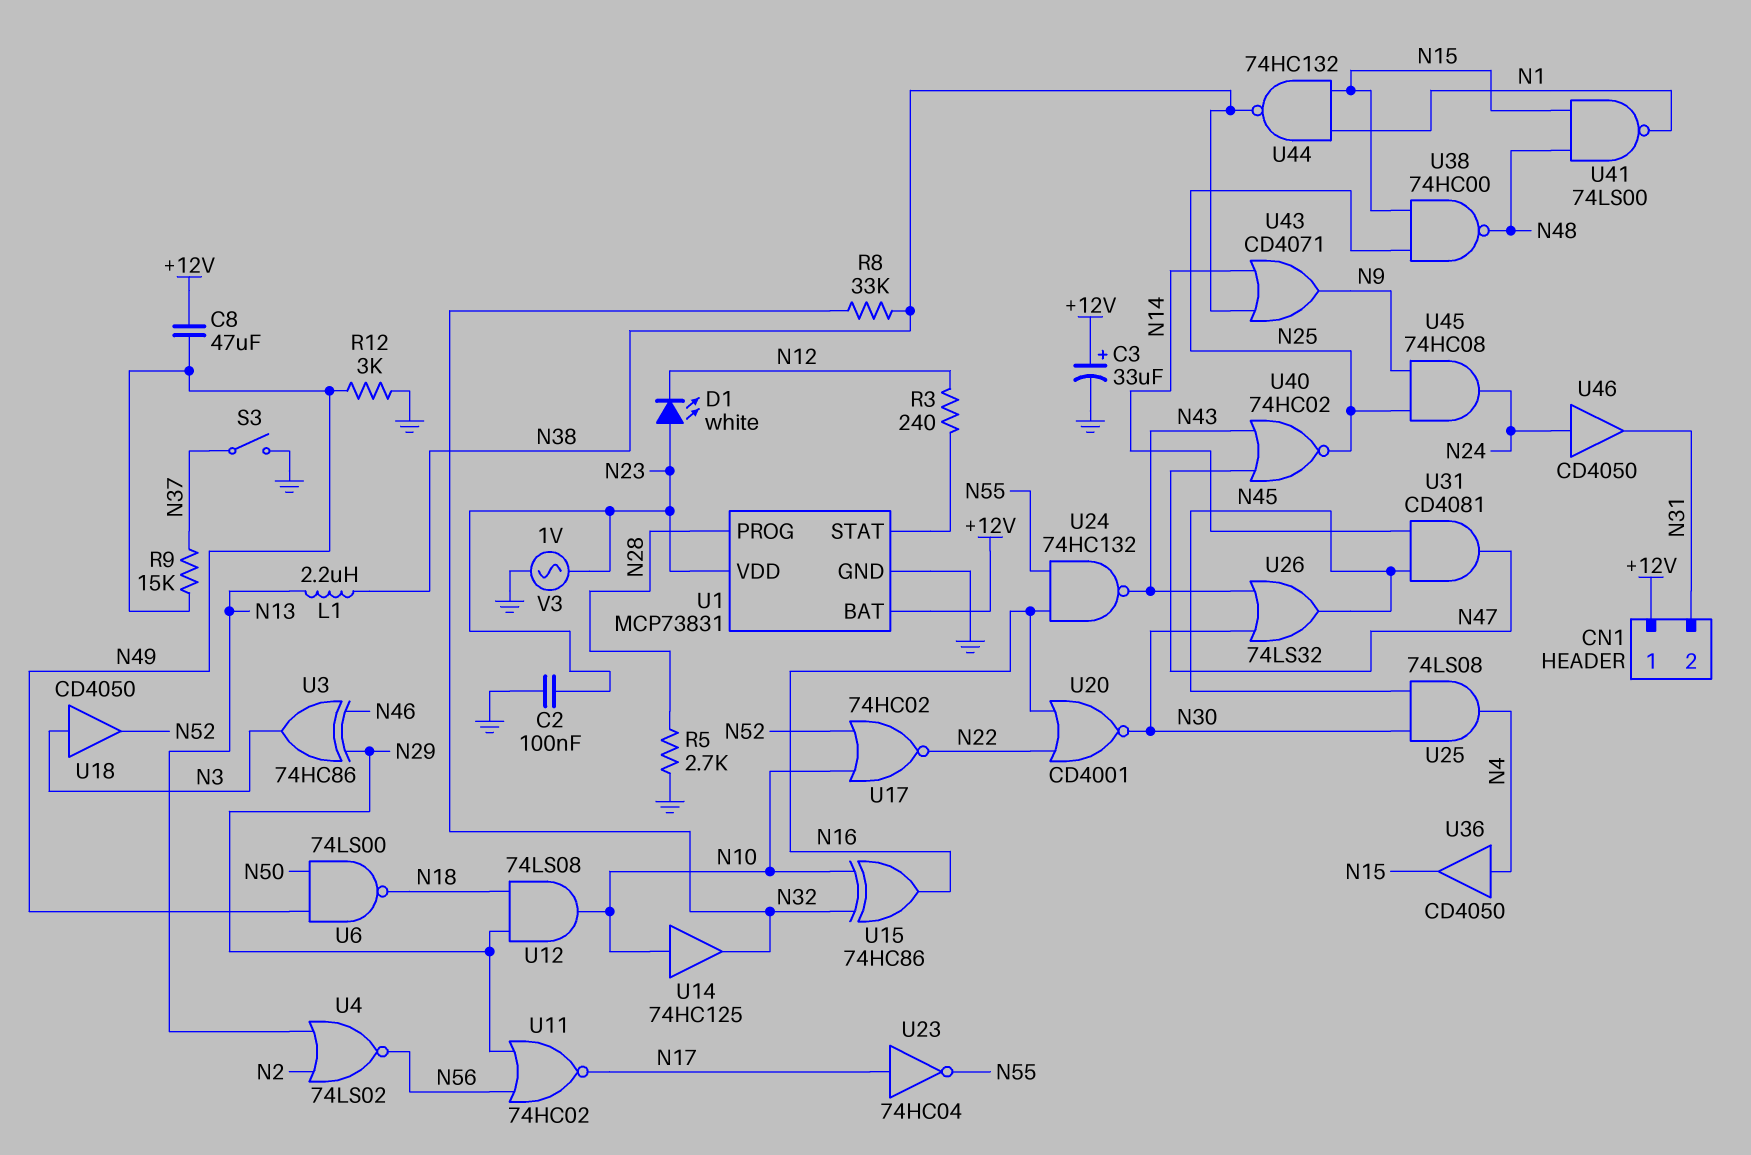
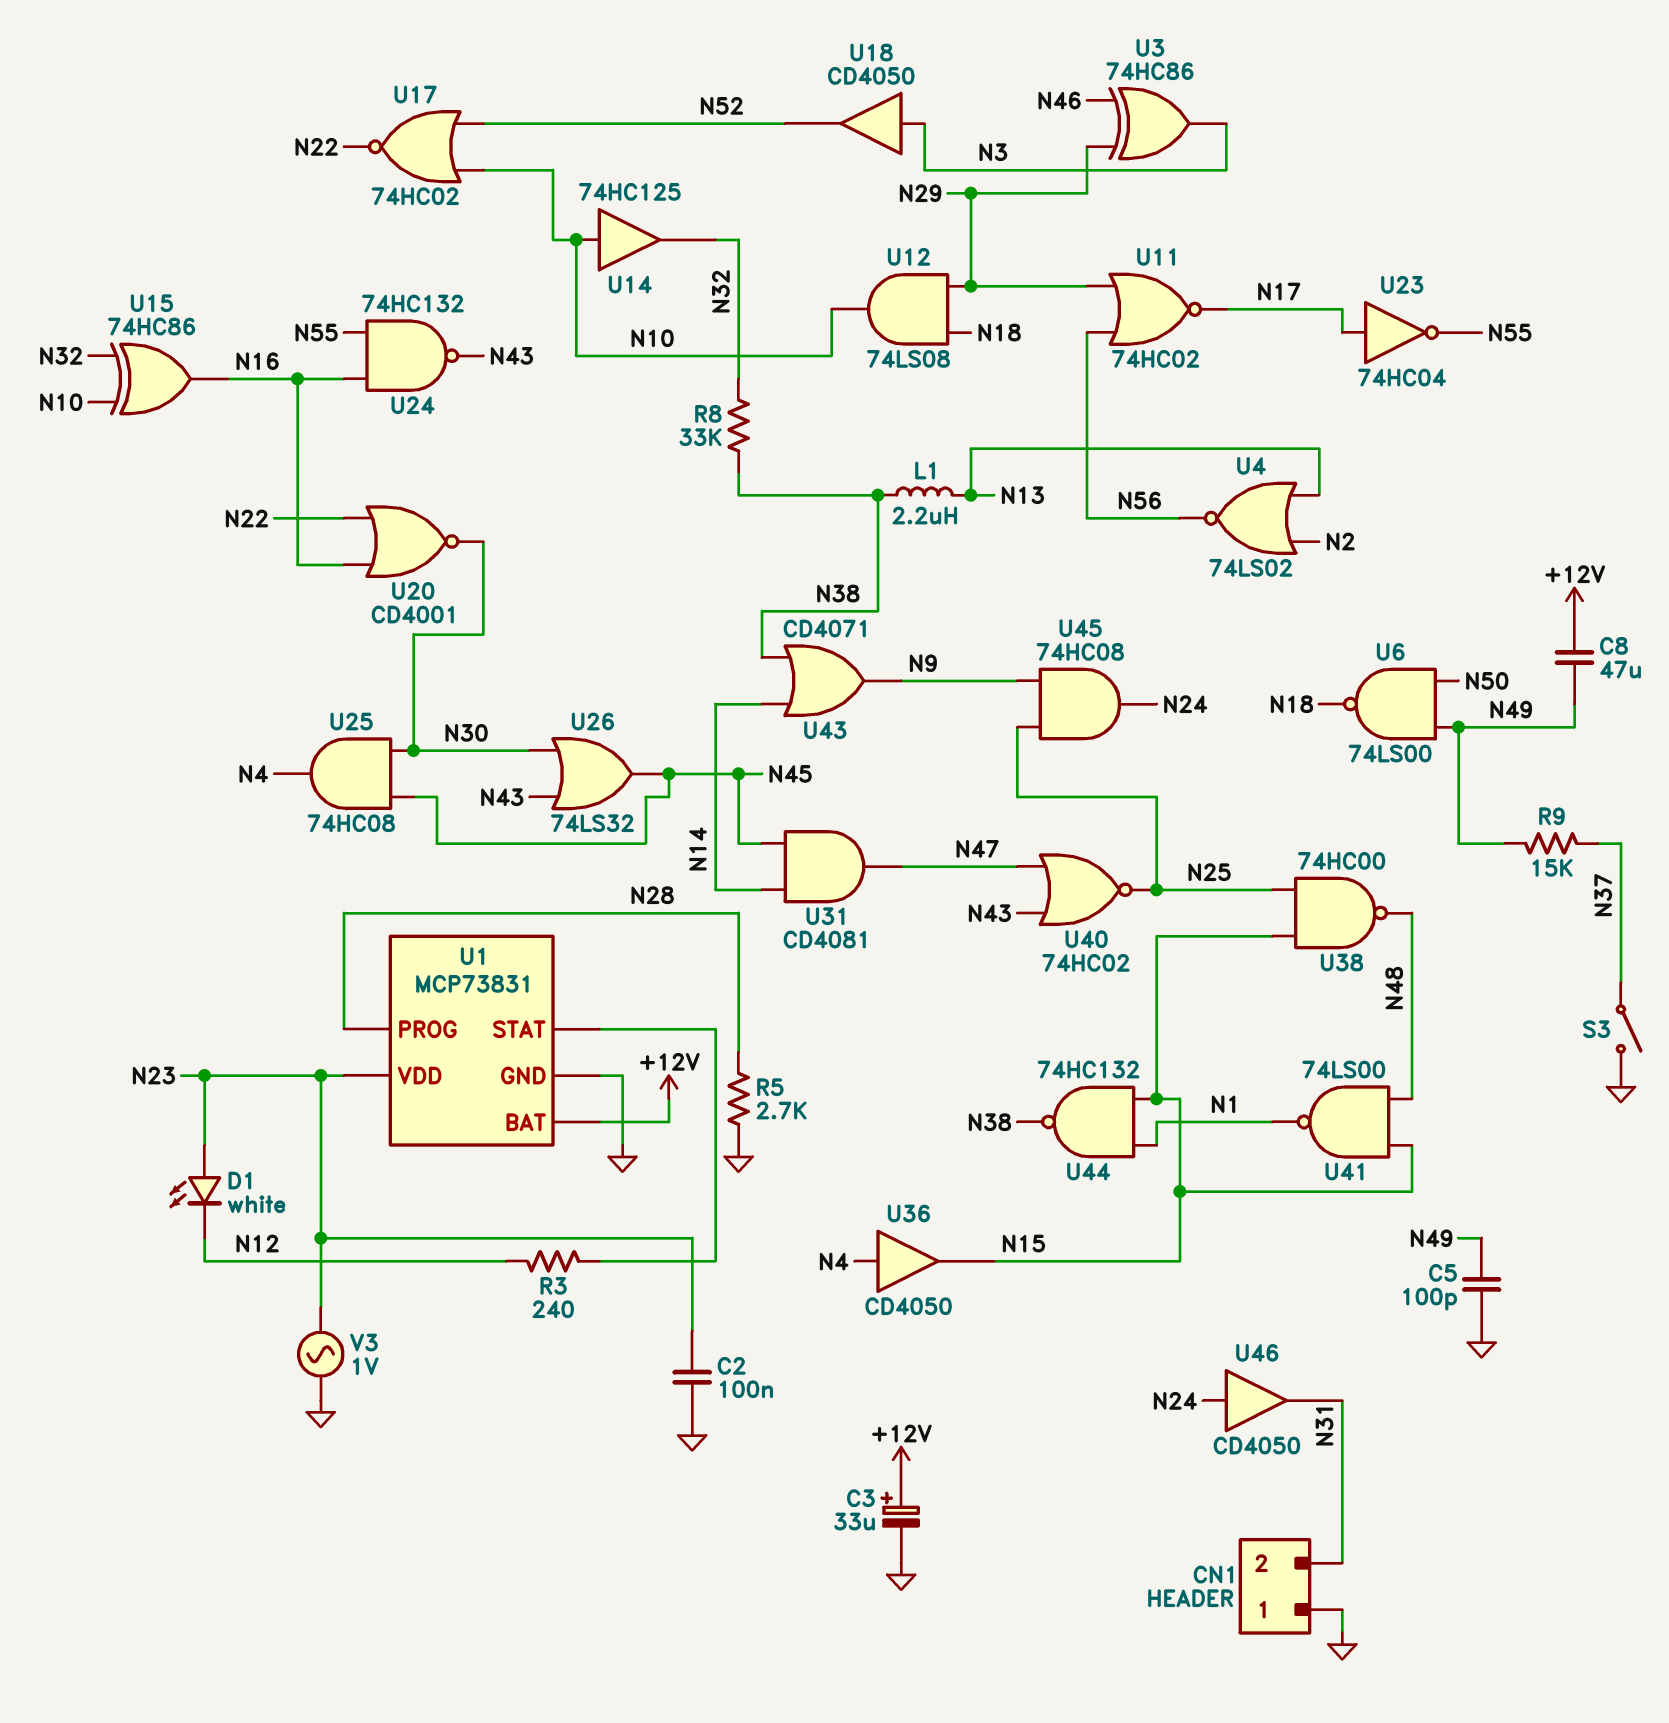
C5: none -> 100pF (GND, N49)
CN1 pin 1: +12V -> GND
R12: 3k (GND, N49) -> none
U25: AND 74LS08 (in N30, in N45, out N4) -> AND 74HC08 (in N30, in N45, out N4)

